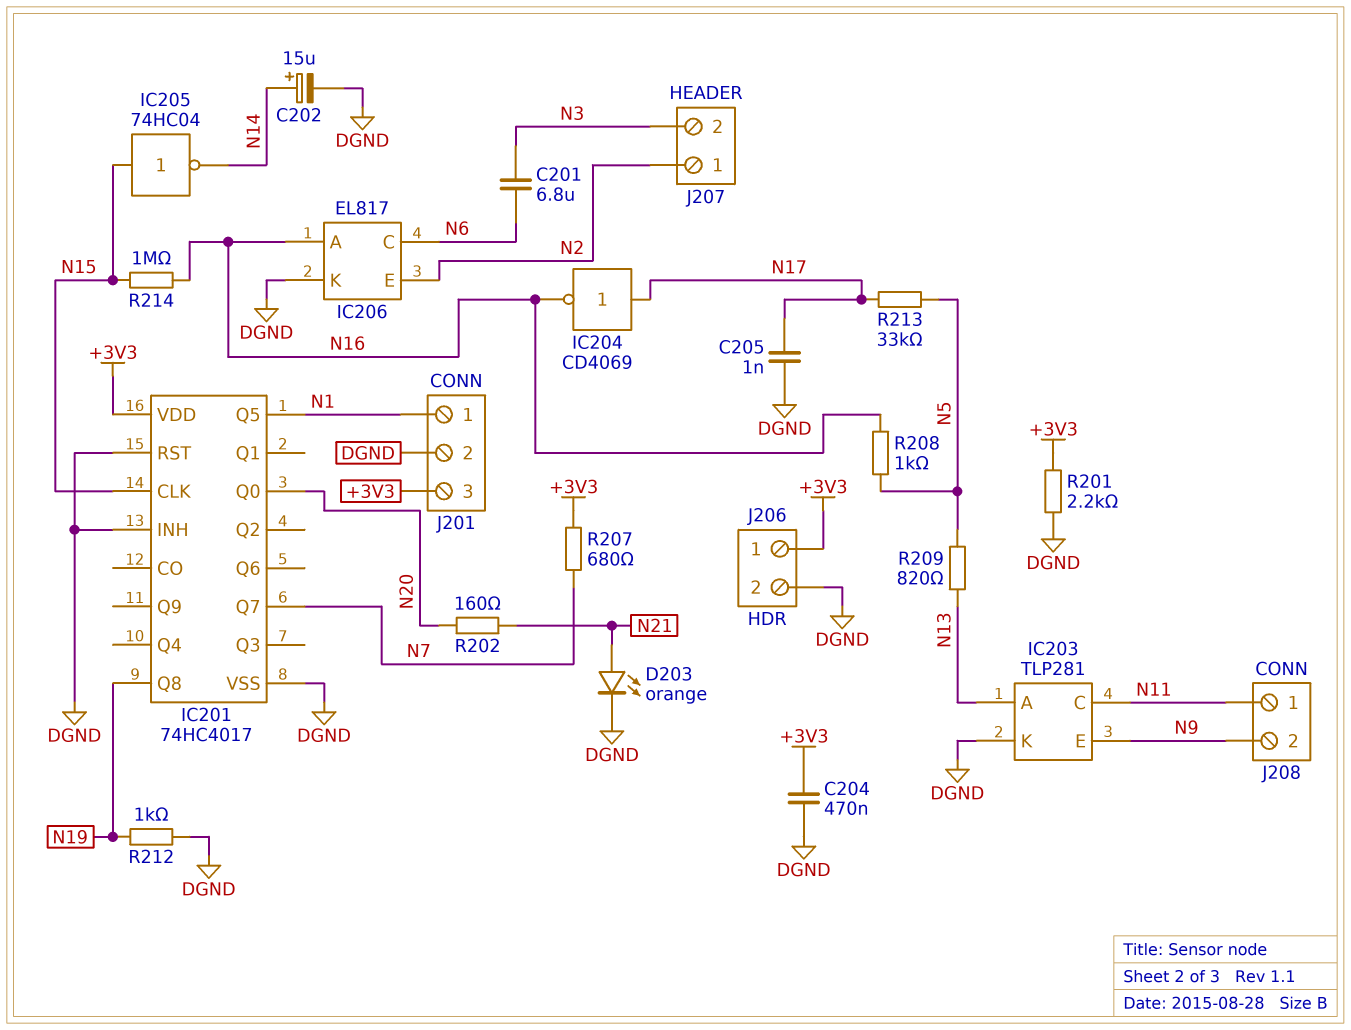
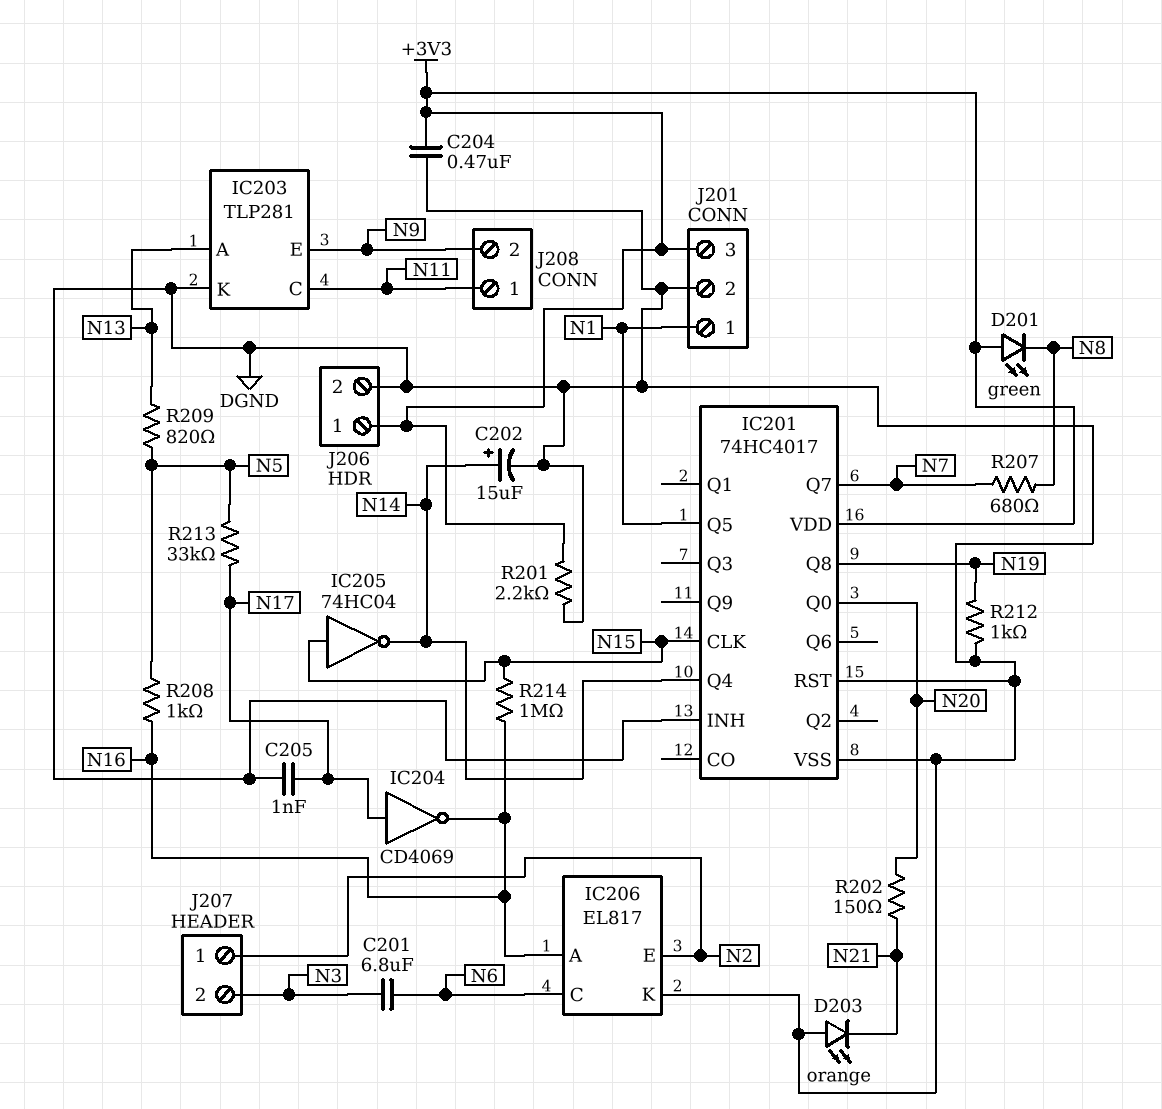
D201: none -> LED green (A +3V3, K N8)
D203: LED orange (A N21, K DGND) -> LED orange (A DGND, K N21)
IC201 pin Q4: none -> N14
R202: 160 (N20, N21) -> 150 (N20, N21)
R207: 680 (+3V3, N7) -> 680 (N7, N8)

